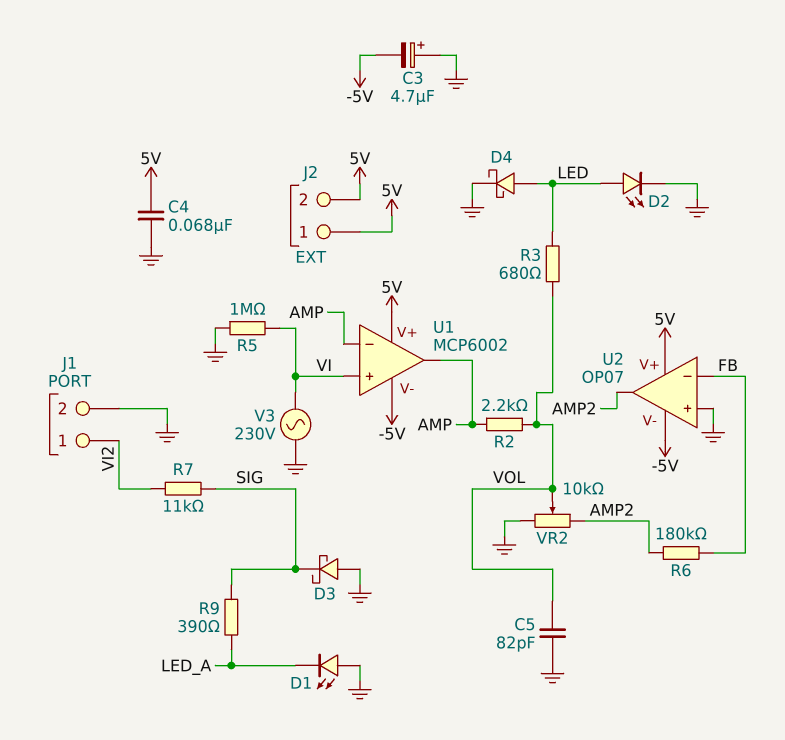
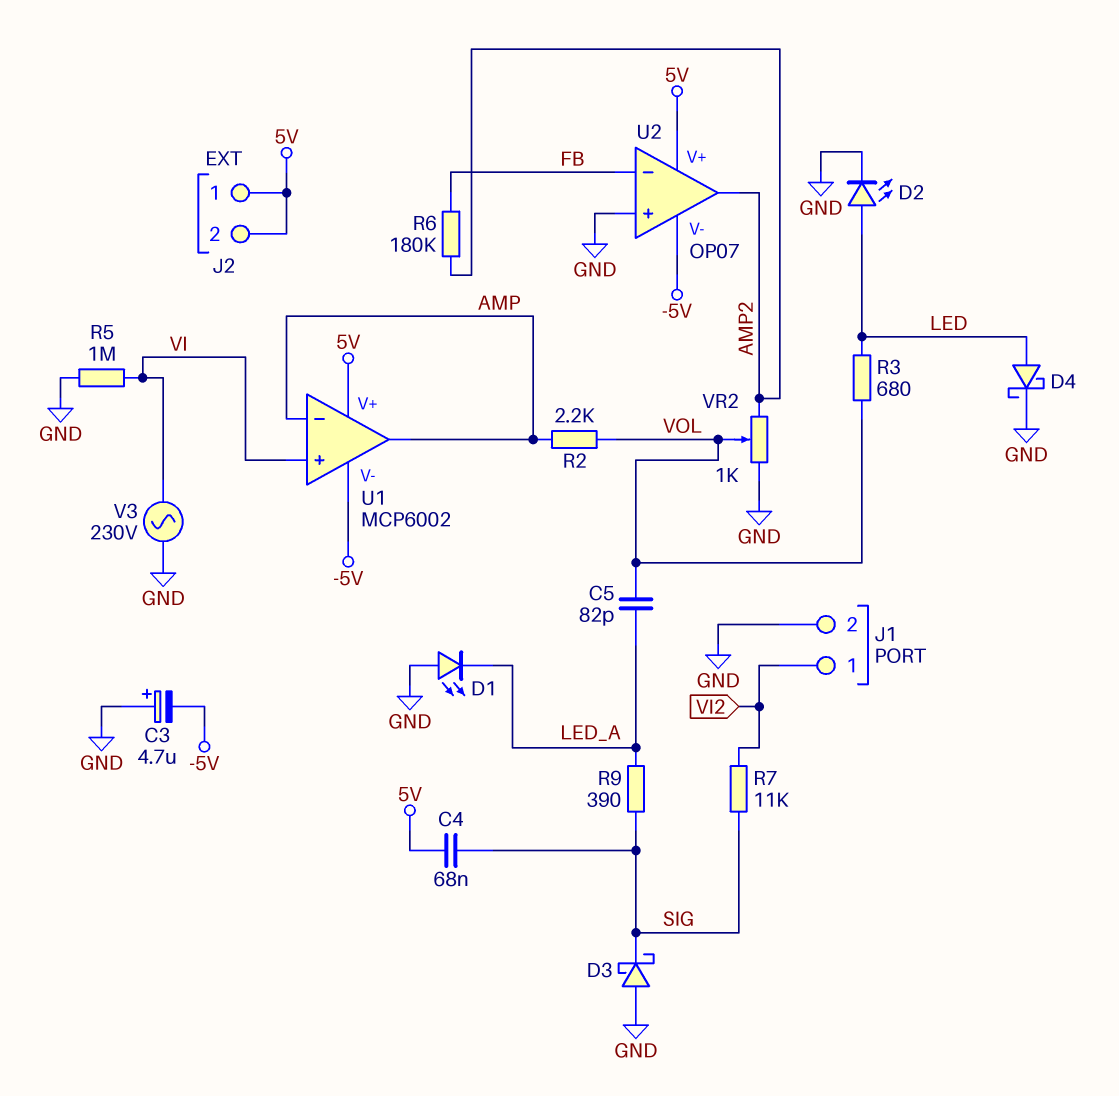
C4: 68nF (5V, GND) -> 68nF (5V, SIG)
C5: 82pF (GND, VOL) -> 82pF (LED_A, VOL)
VR2: 10k (AMP2, GND, wiper VOL) -> 1k (AMP2, GND, wiper VOL)

